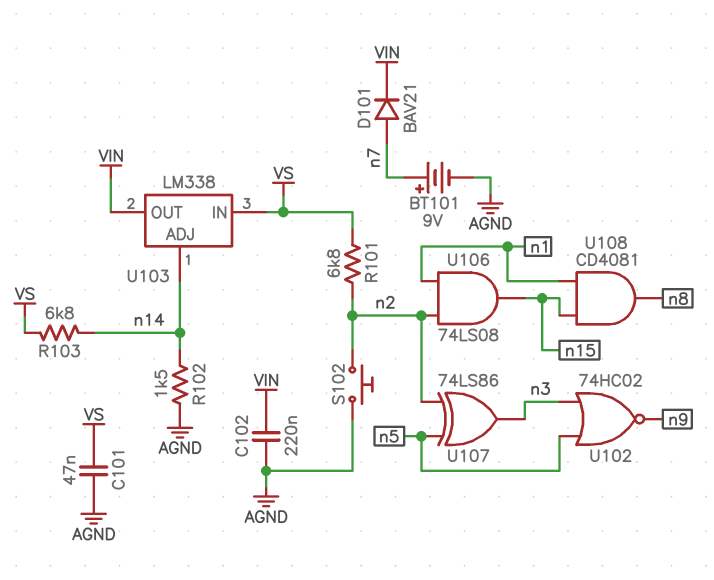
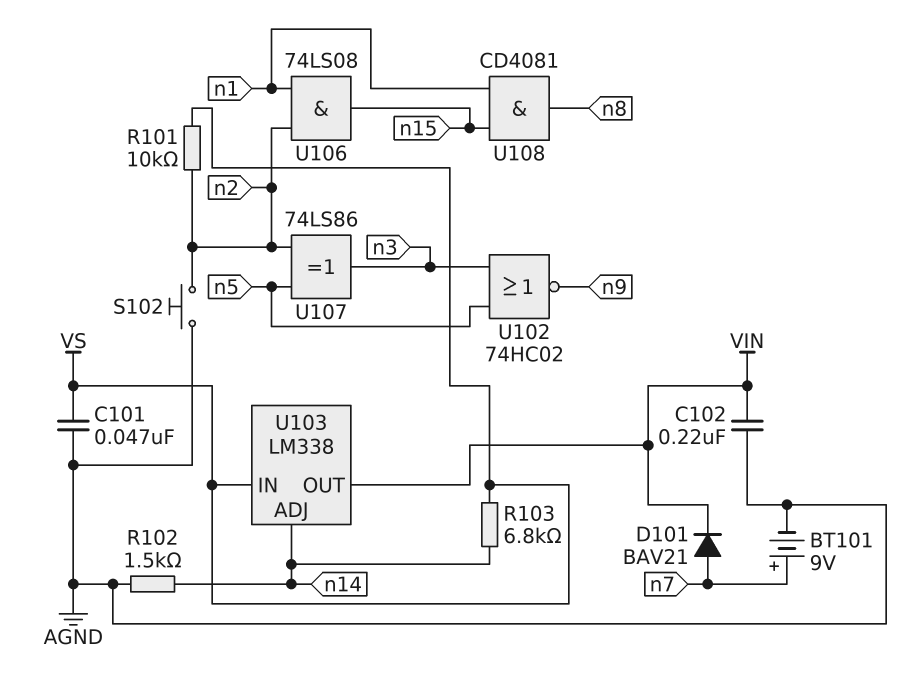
R101: 6.8k (VS, n2) -> 10k (VS, n2)

